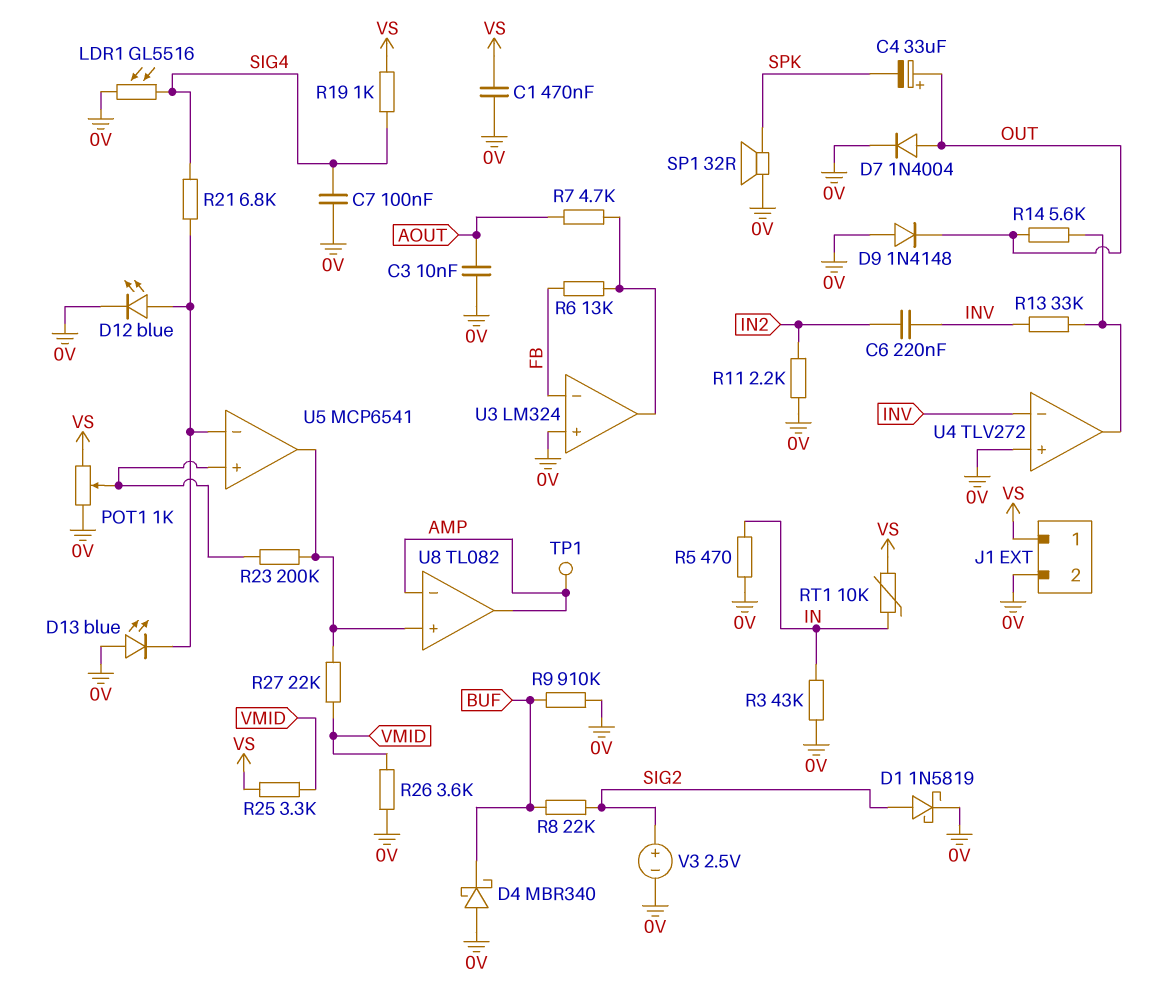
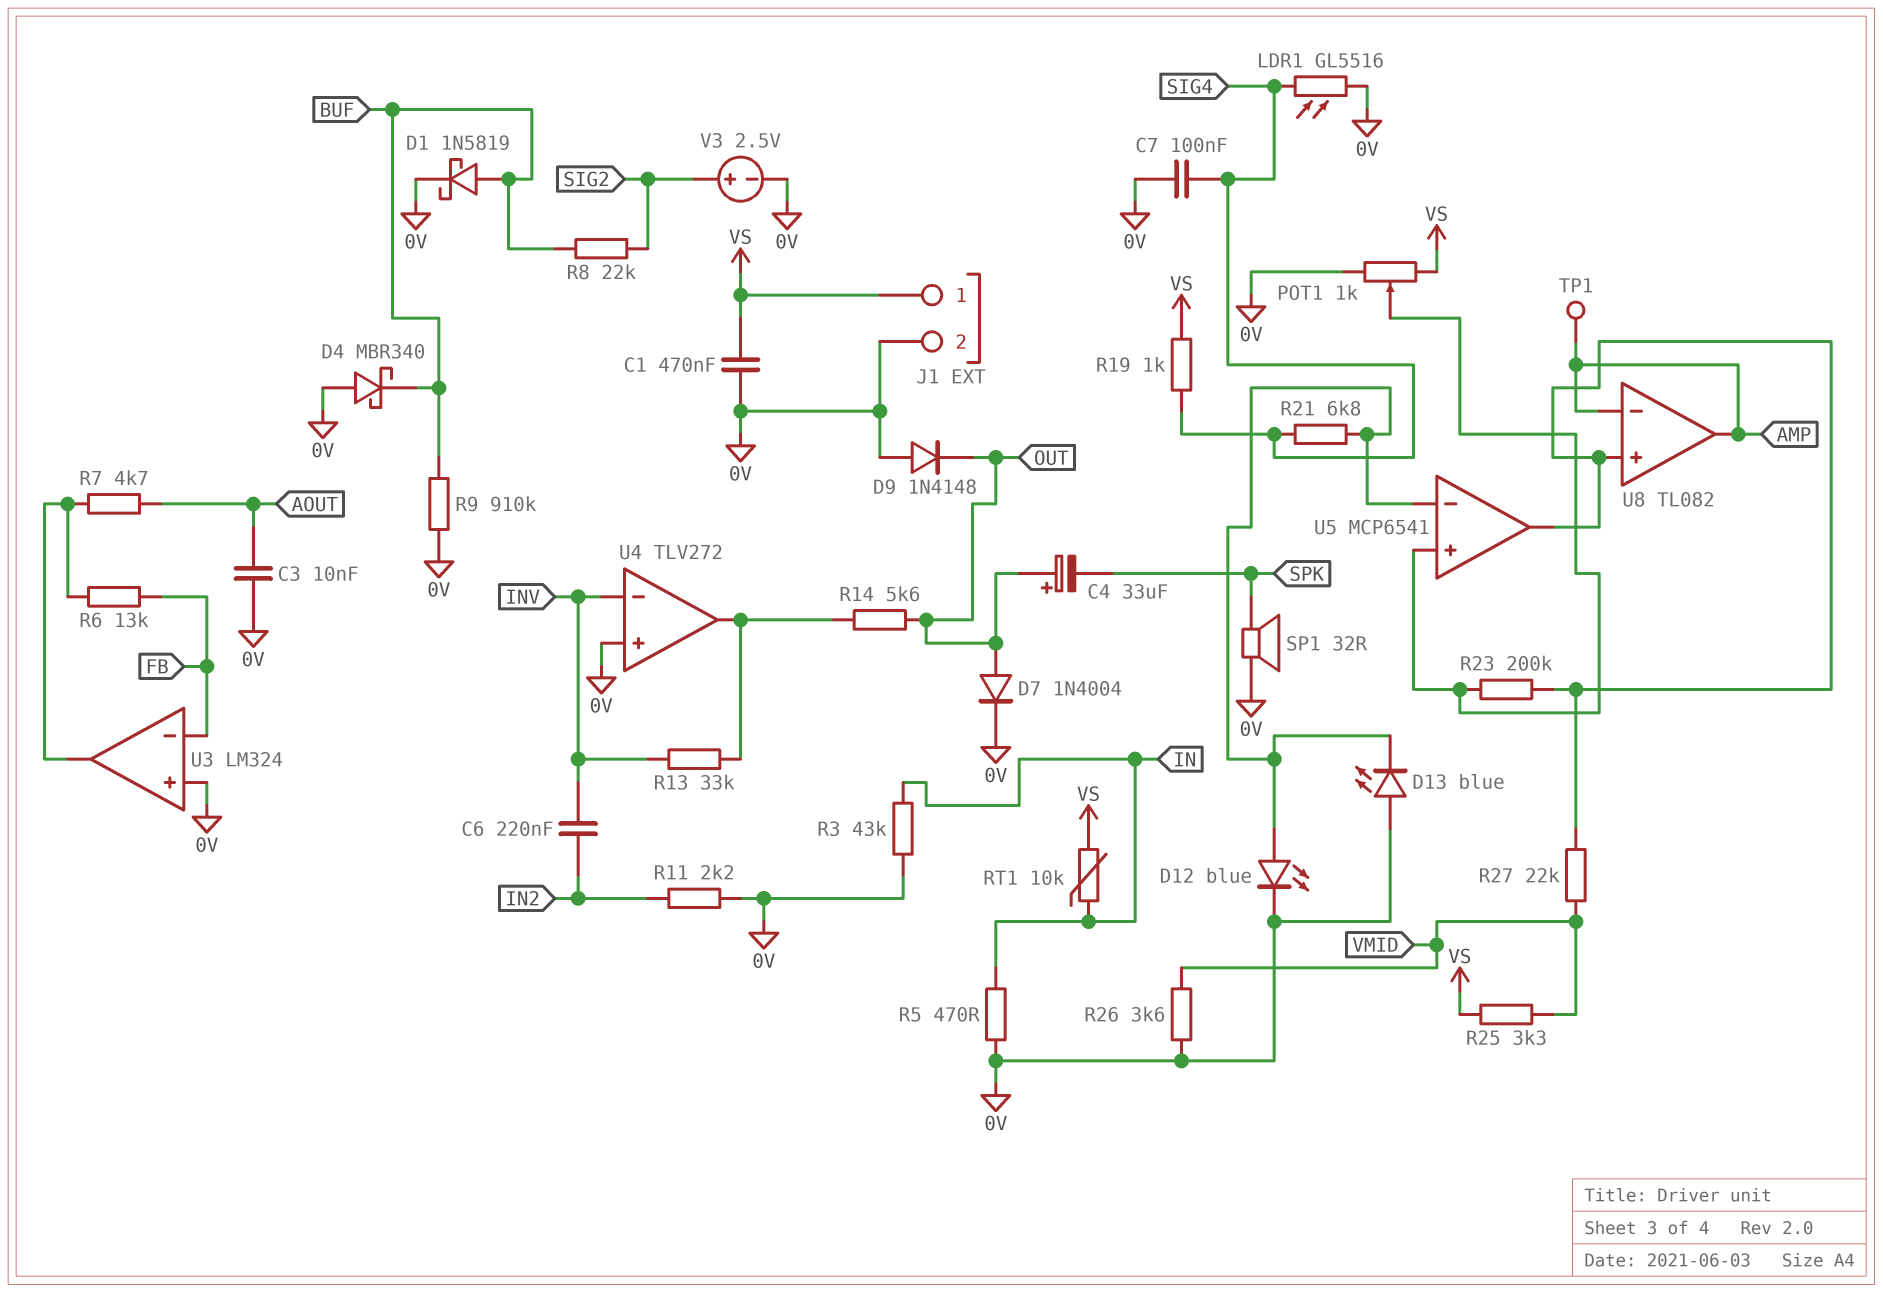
D1: schottky 1N5819 (A SIG2, K 0V) -> schottky 1N5819 (A BUF, K 0V)

